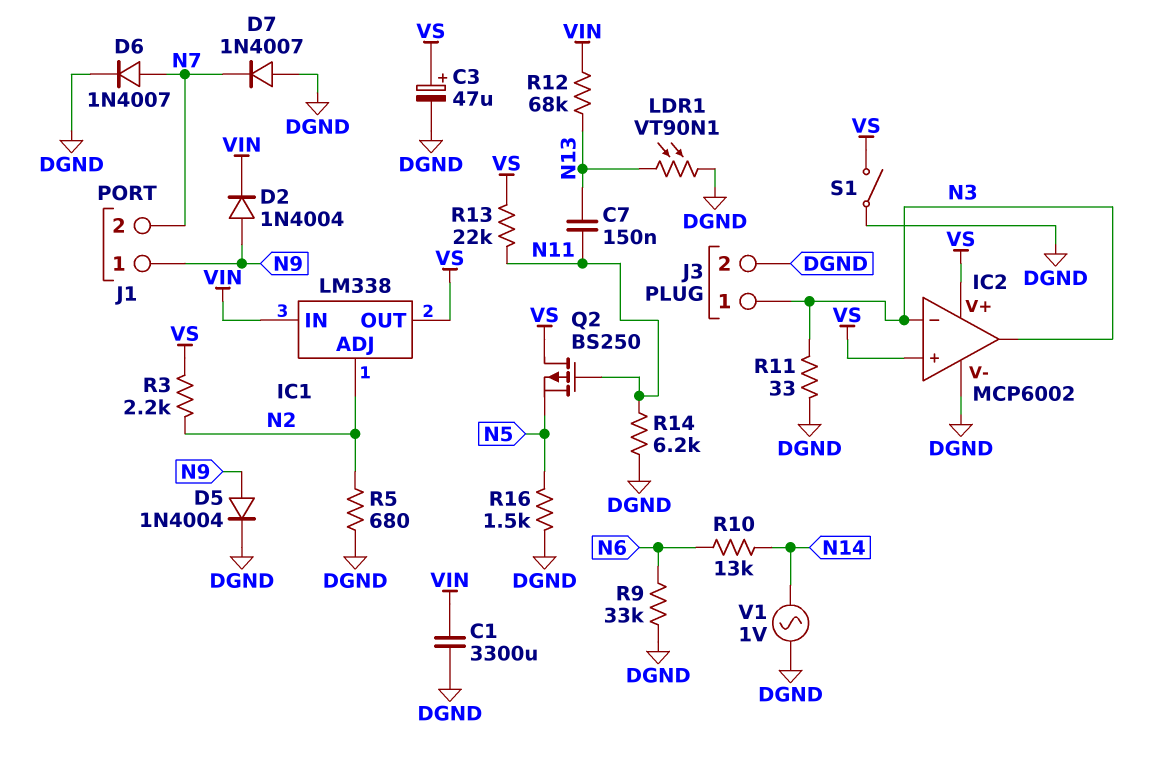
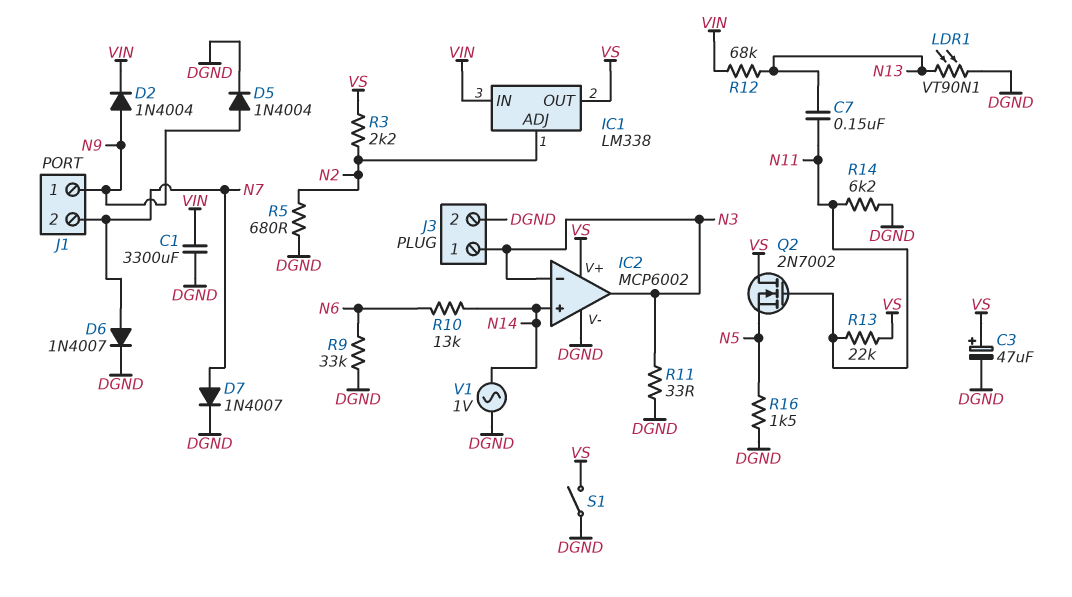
D7: diode 1N4007 (A DGND, K N7) -> diode 1N4007 (A N7, K DGND)
IC2 pin in+: VS -> N14
Q2: PMOS BS250 (G N11, D VS, S N5) -> NMOS 2N7002 (G N11, D VS, S N5)

